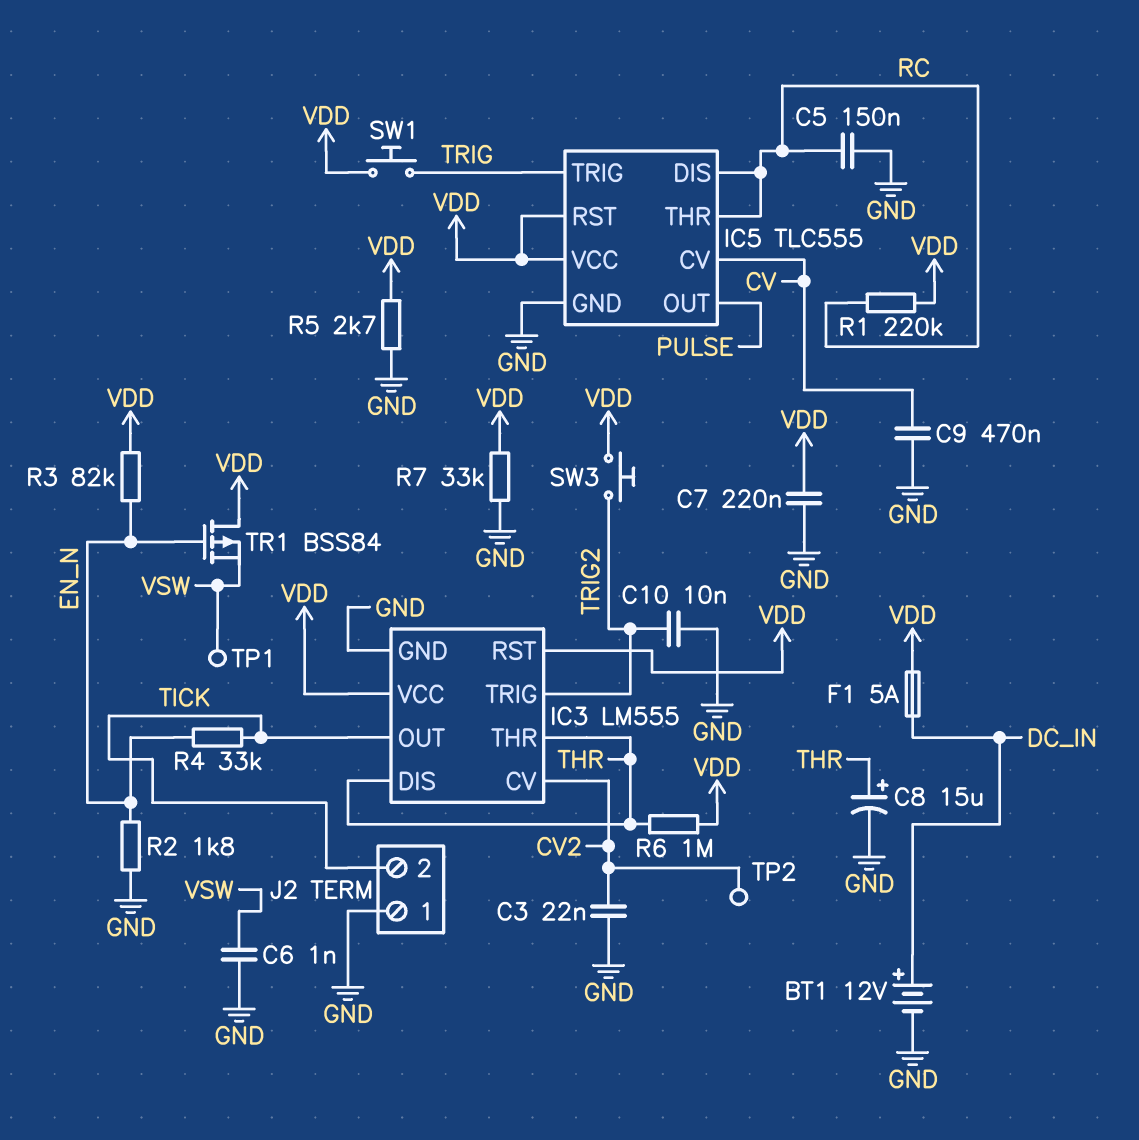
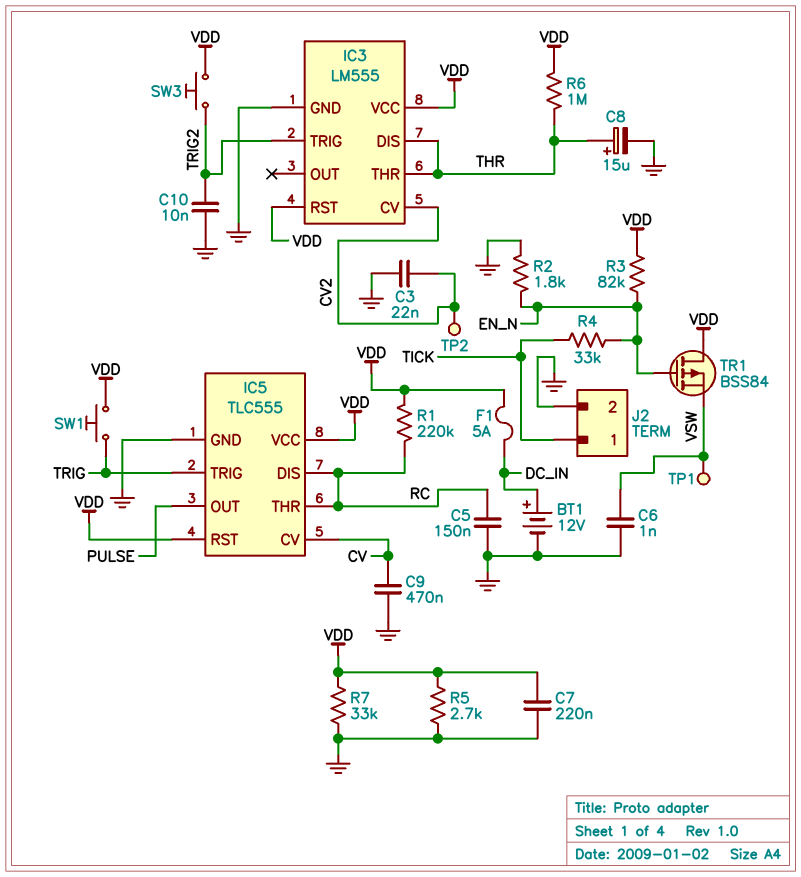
IC3 pin OUT: TICK -> none
J2 pin 1: GND -> TICK
J2 pin 2: TICK -> GND

